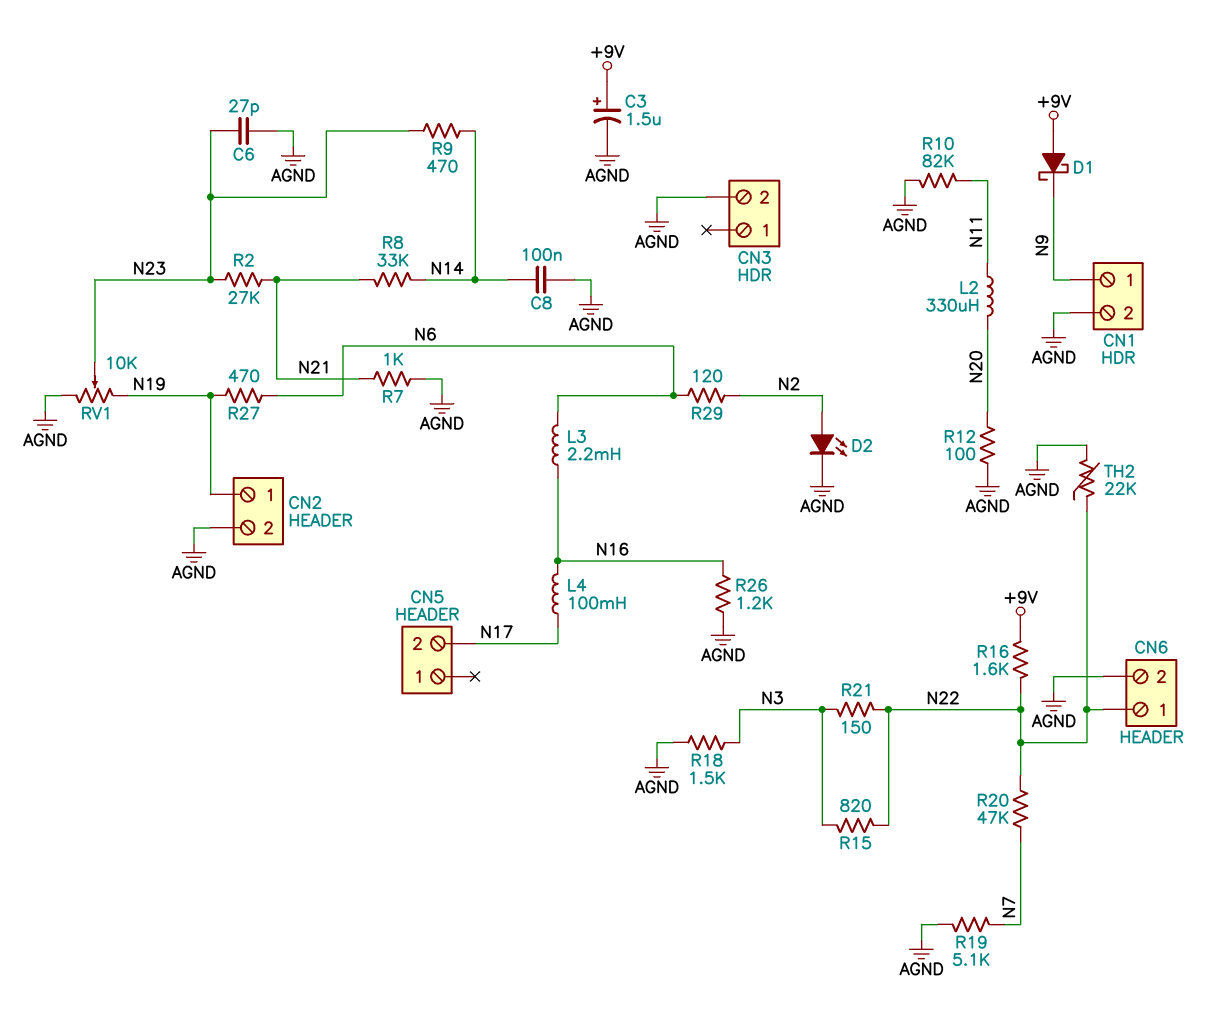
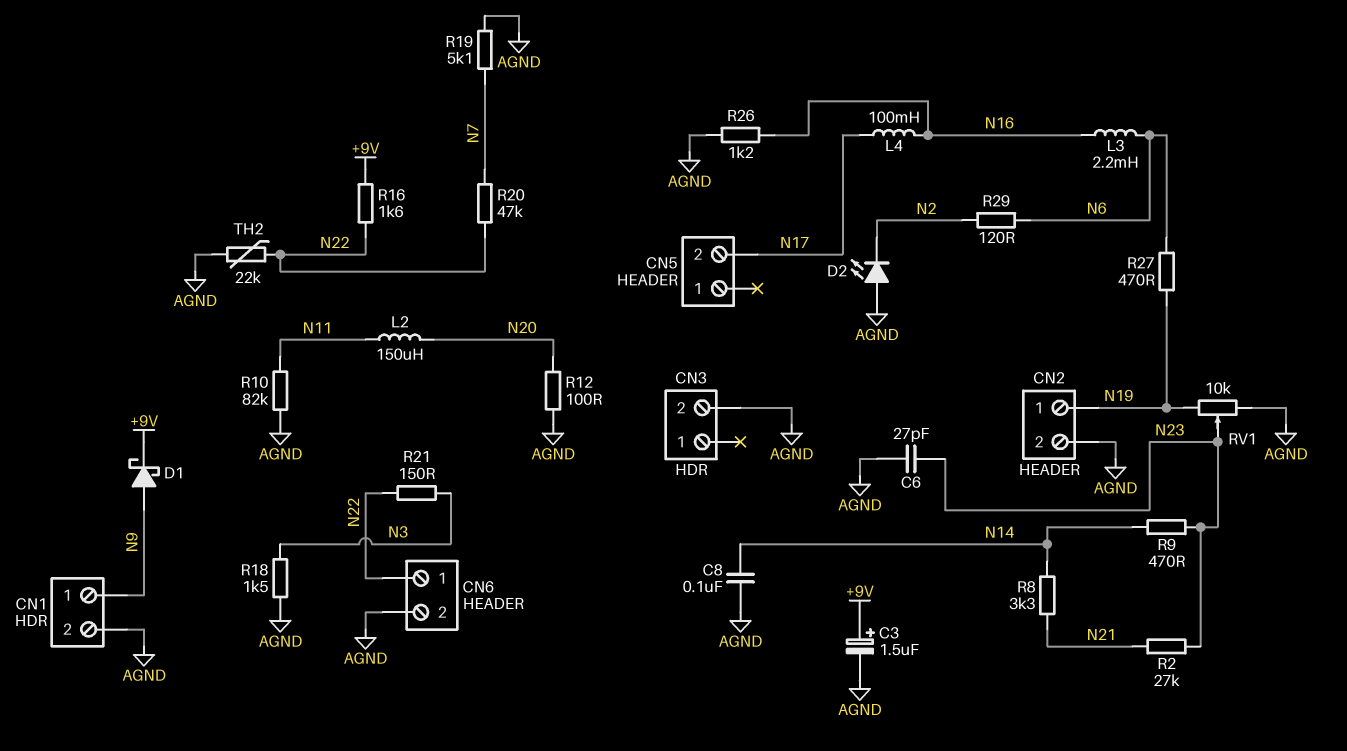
D1: schottky (A +9V, K N9) -> schottky (A N9, K +9V)
D2: LED (A N2, K AGND) -> LED (A AGND, K N2)
L2: 330uH (N11, N20) -> 150uH (N11, N20)
R7: 1k (AGND, N21) -> none
R8: 33k (N14, N21) -> 3.3k (N14, N21)
R15: 820 (N3, N22) -> none

